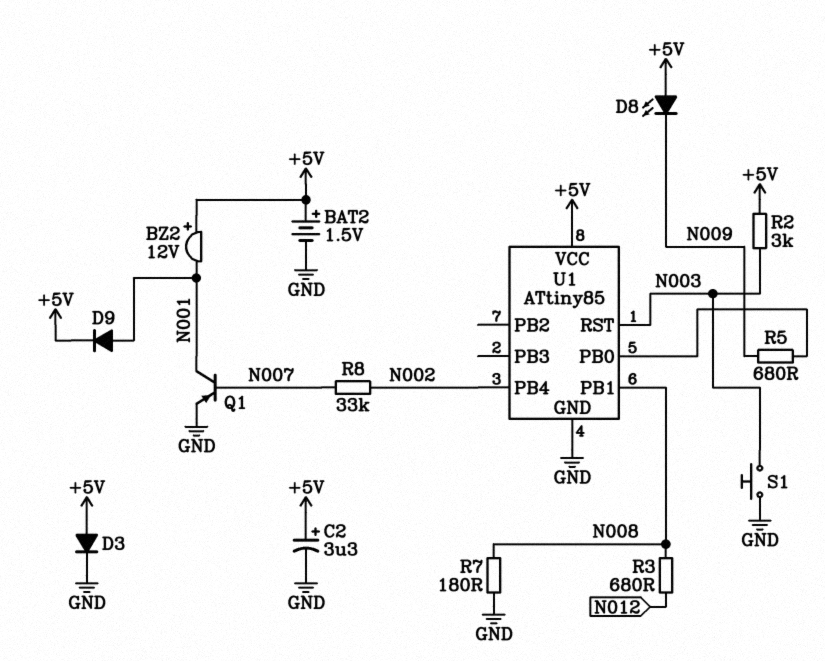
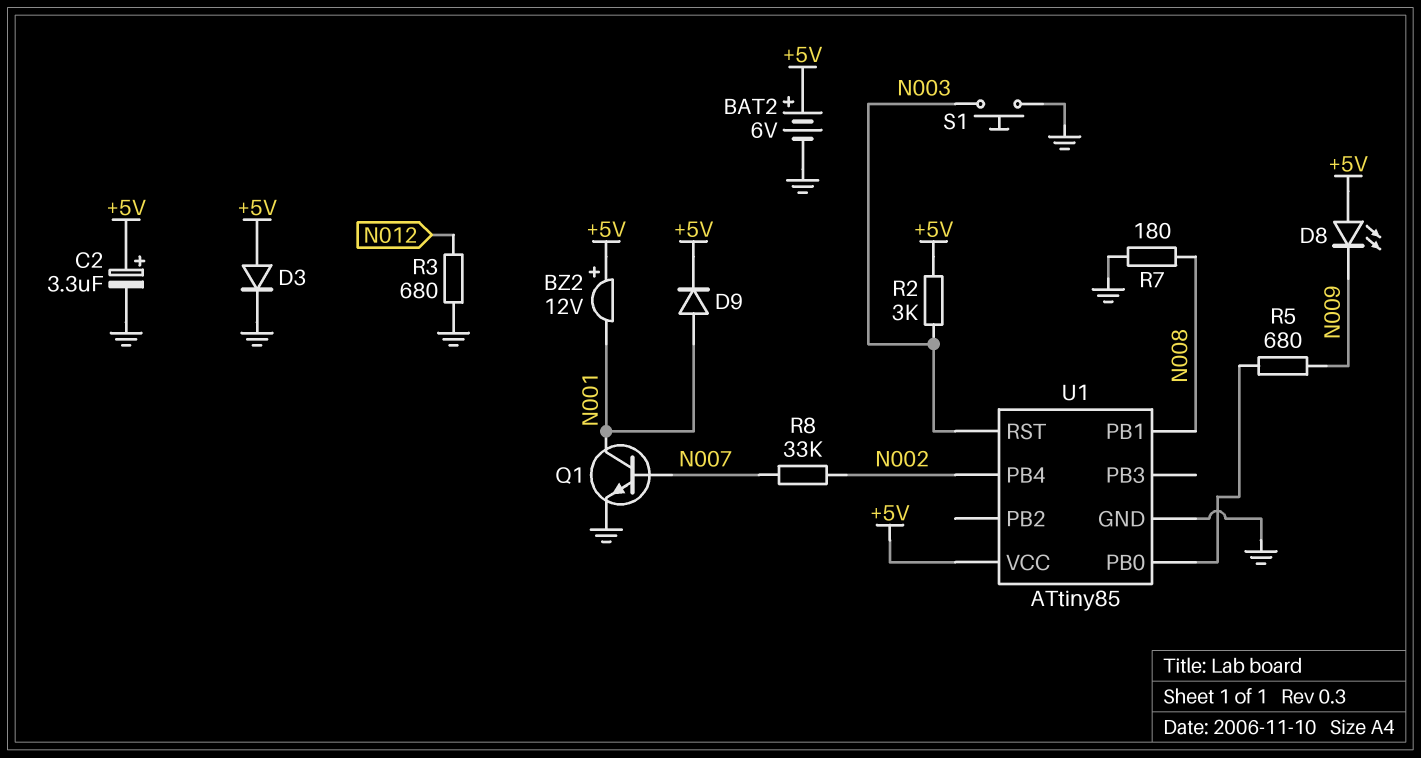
BAT2: 1.5V (plus +5V, minus GND) -> 6V (plus +5V, minus GND)
Q1: PNP (B N007, C N001, E GND) -> NPN (B N007, C N001, E GND)
R3: 680 (N008, N012) -> 680 (GND, N012)

